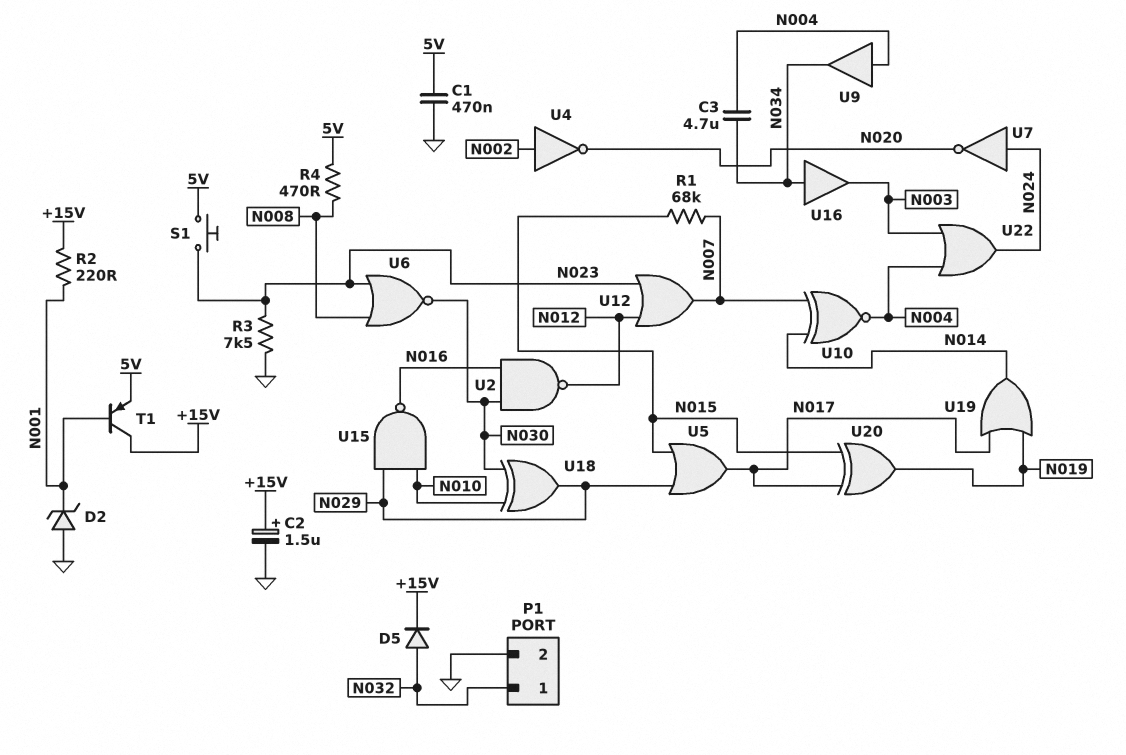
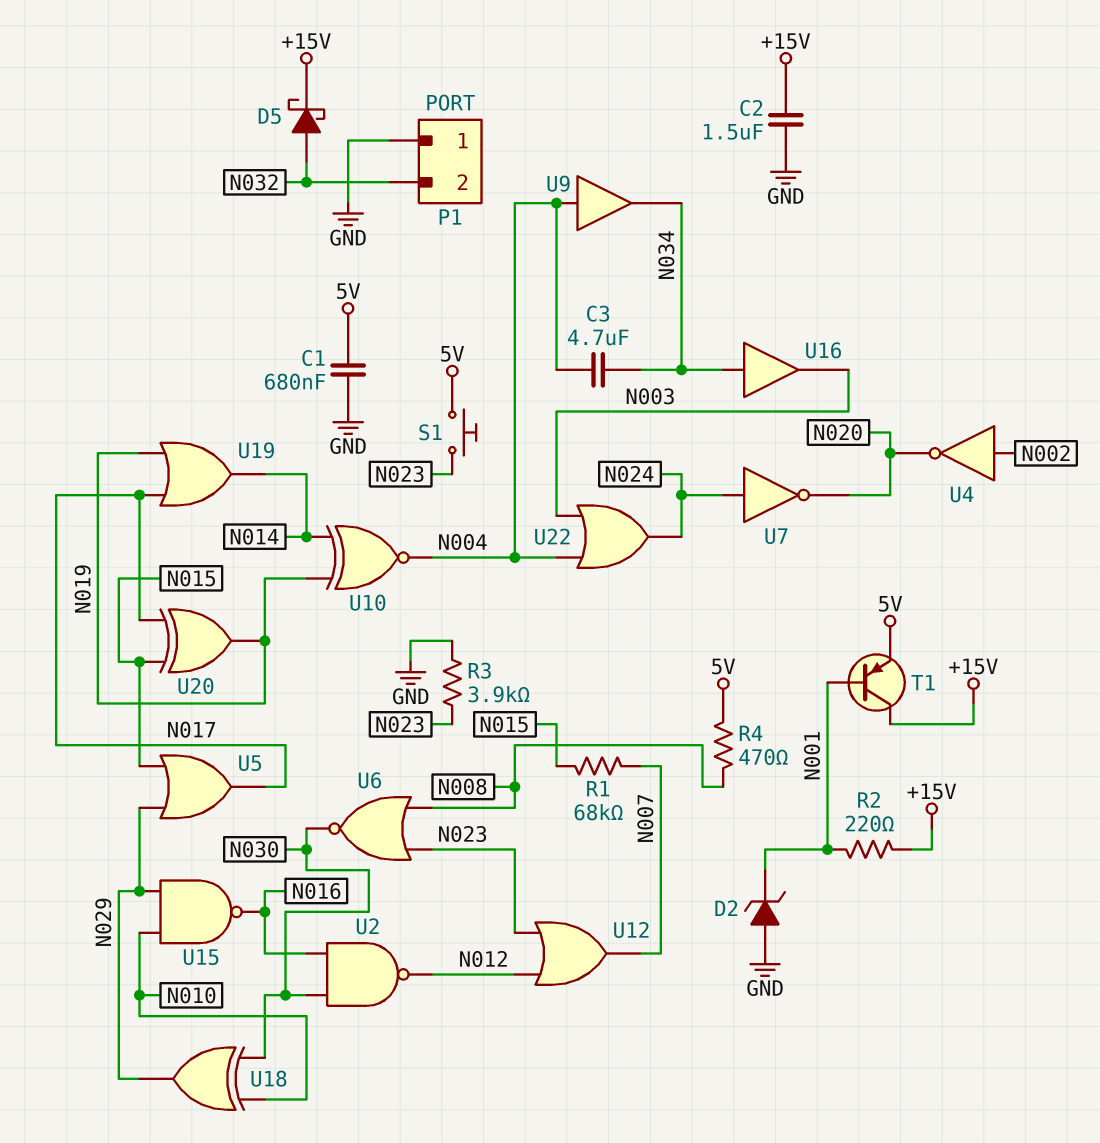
C1: 470nF (5V, GND) -> 680nF (5V, GND)
C2: 1.5uF (plus +15V, minus GND) -> 1.5uF (+15V, GND)
D5: diode (A N032, K +15V) -> schottky (A N032, K +15V)
P1 pin 1: N032 -> GND
P1 pin 2: GND -> N032
R3: 7.5k (GND, N023) -> 3.9k (GND, N023)
U10: XNOR (in N007, in N014, out N004) -> XNOR (in N014, in N019, out N004)

